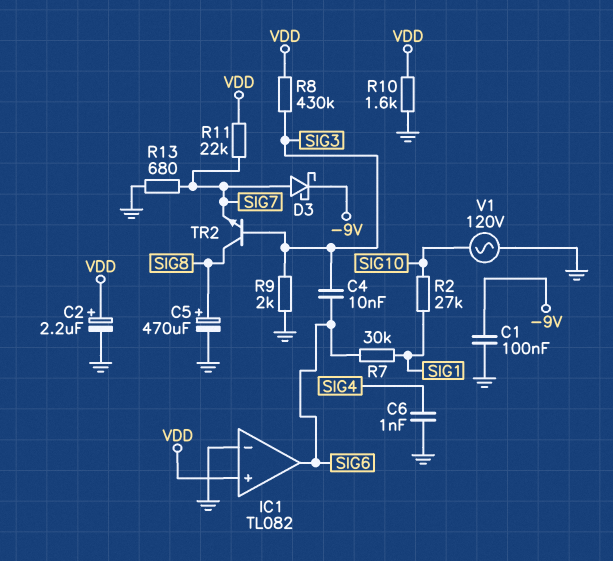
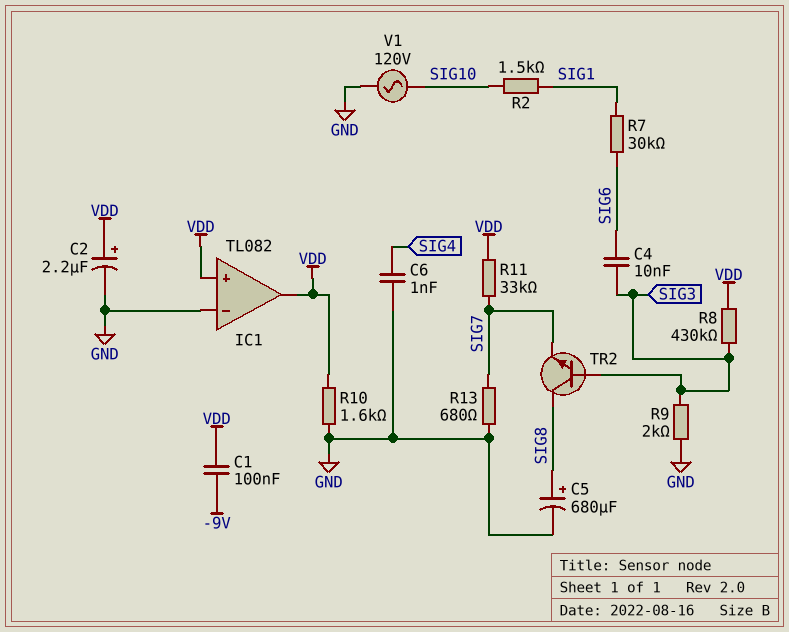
C1: 100nF (-9V, GND) -> 100nF (-9V, VDD)
C5: 470uF (plus SIG8, minus GND) -> 680uF (plus SIG8, minus GND)
D3: schottky (A SIG7, K -9V) -> none
IC1 pin out: SIG6 -> VDD
R2: 27k (SIG1, SIG10) -> 1.5k (SIG1, SIG10)
R11: 22k (SIG7, VDD) -> 33k (SIG7, VDD)

